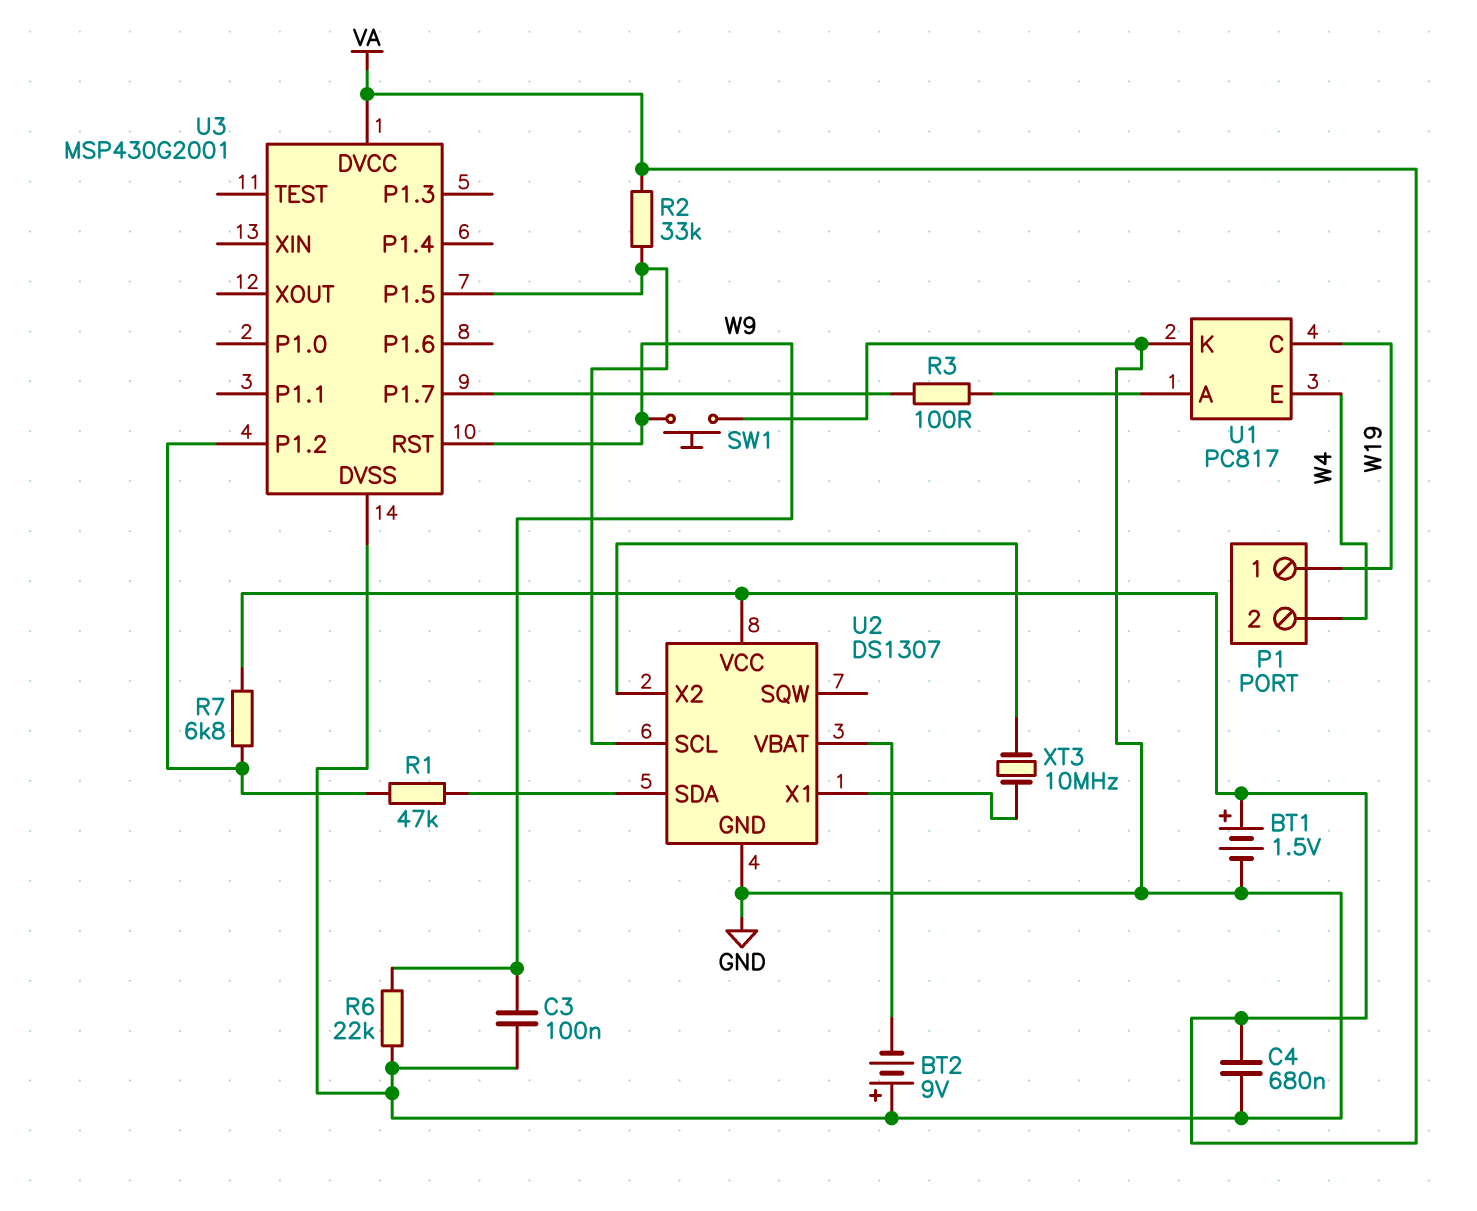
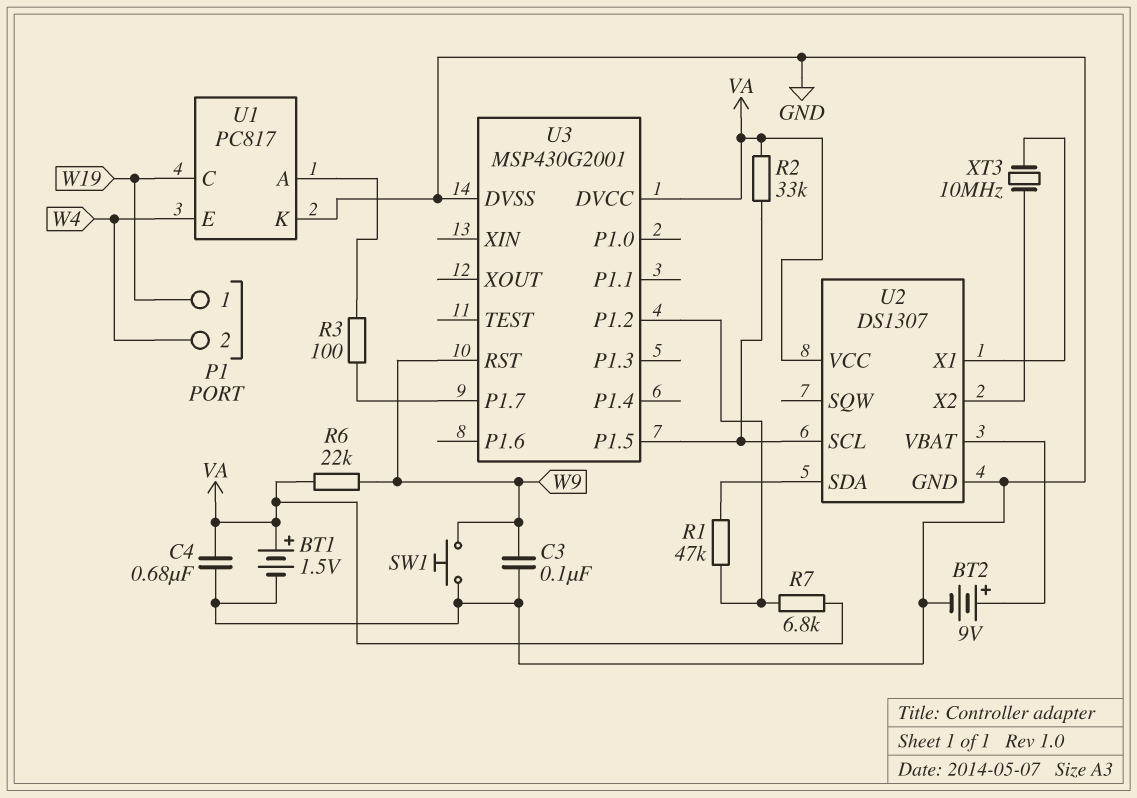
BT2: 9V (plus GND, minus U2/VBAT) -> 9V (plus U2/VBAT, minus GND)
R6: 22k (GND, W9) -> 22k (VA, W9)

